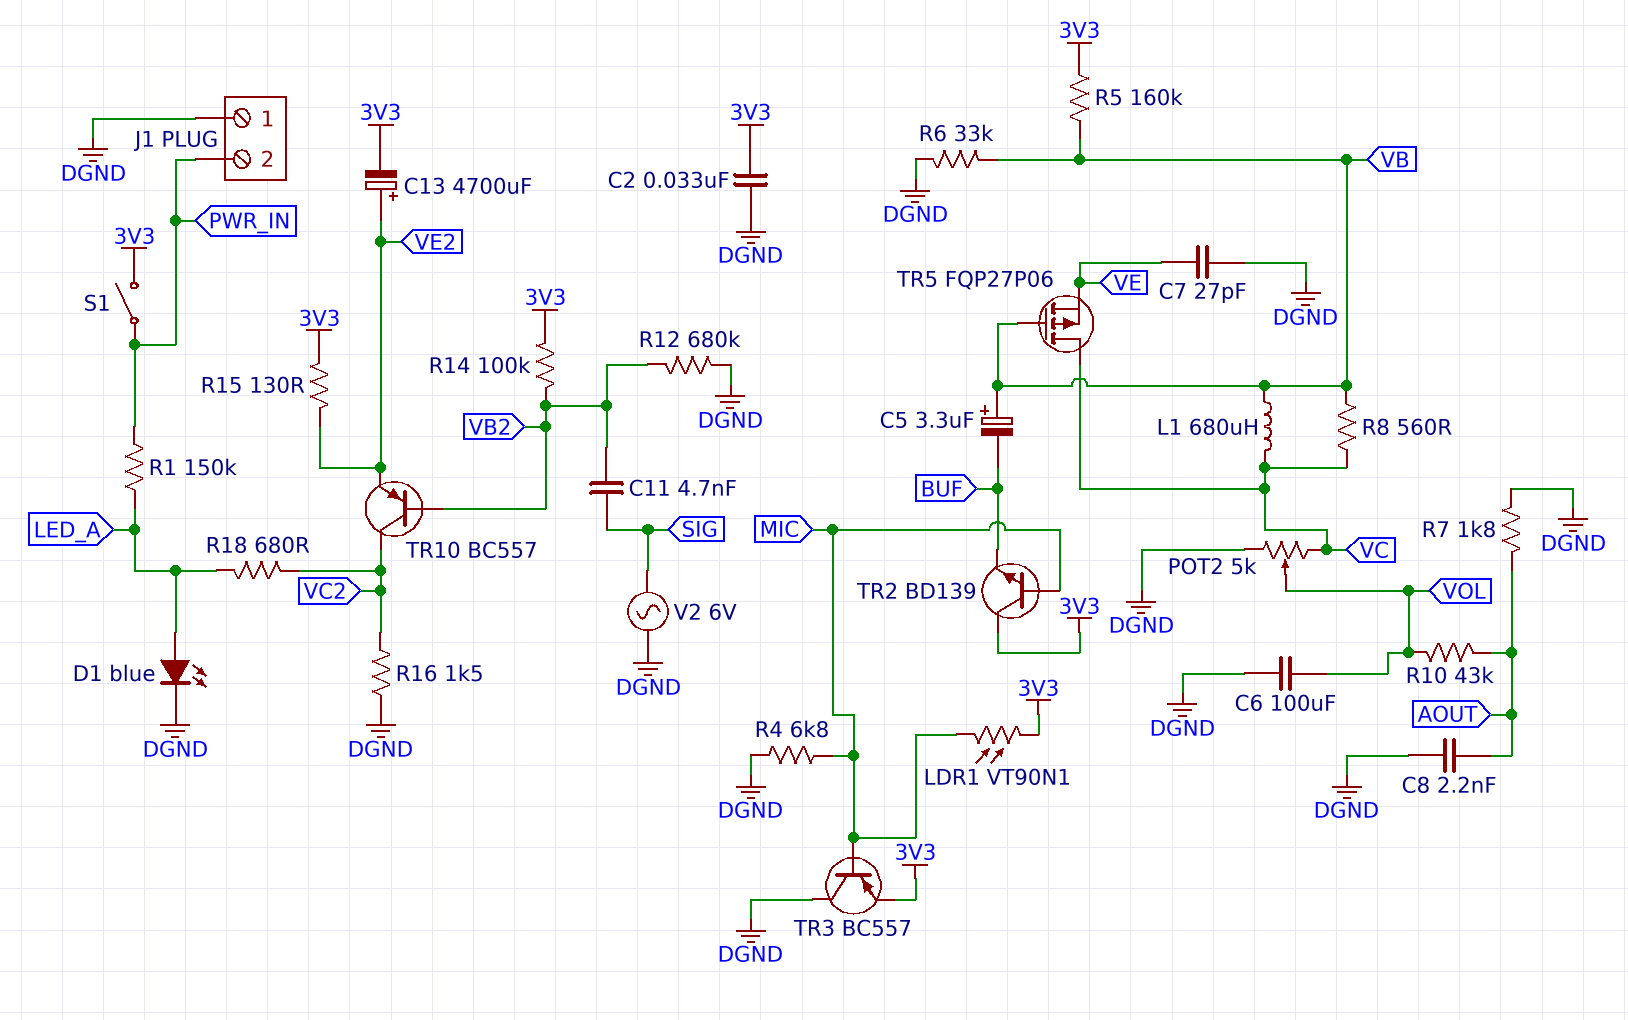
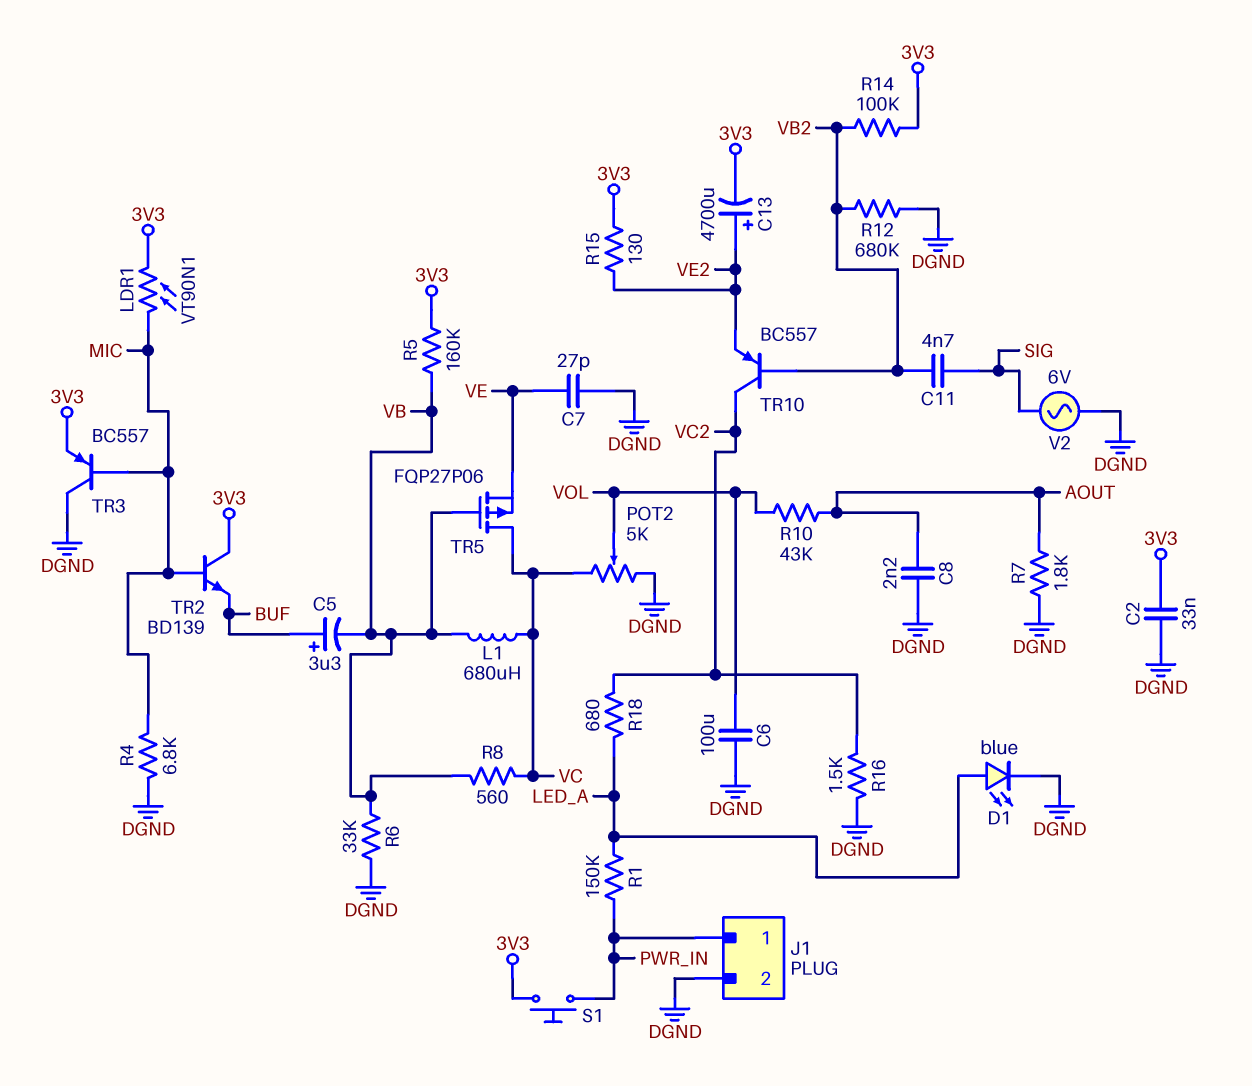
C5: 3.3uF (plus VB, minus BUF) -> 3.3uF (plus BUF, minus VB)
J1 pin 1: DGND -> PWR_IN
J1 pin 2: PWR_IN -> DGND
S1: switch (3V3, PWR_IN) -> button (3V3, PWR_IN)

